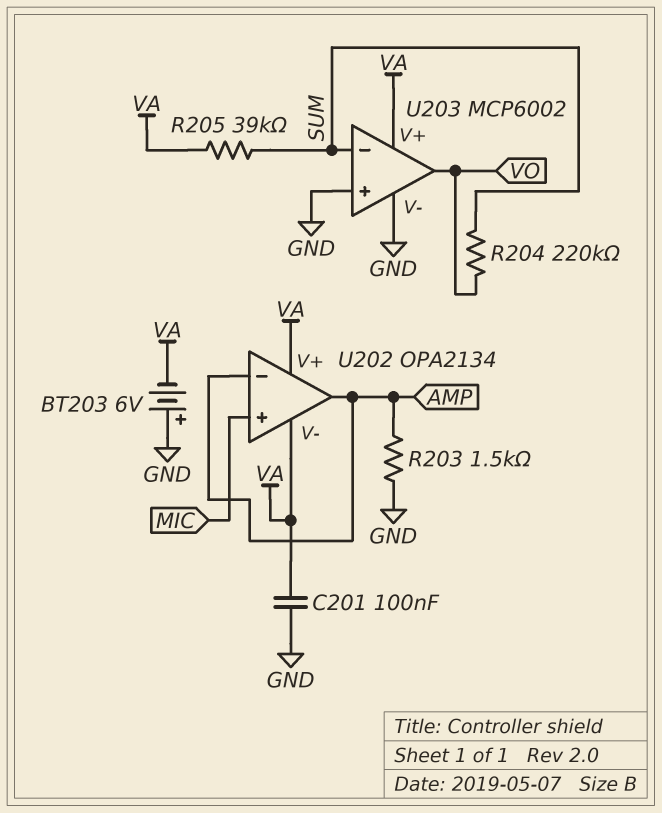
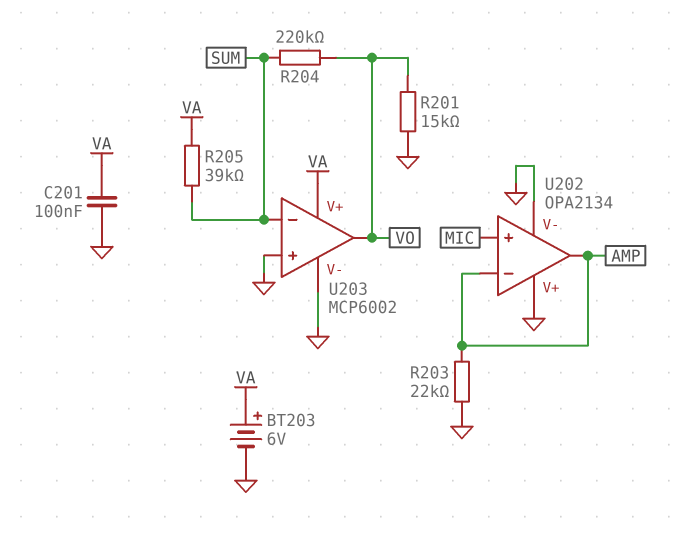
BT203: 6V (plus GND, minus VA) -> 6V (plus VA, minus GND)
R201: none -> 15k (GND, VO)
R203: 1.5k (AMP, GND) -> 22k (AMP, GND)
U202 pin V+: VA -> GND
U202 pin V-: VA -> GND

